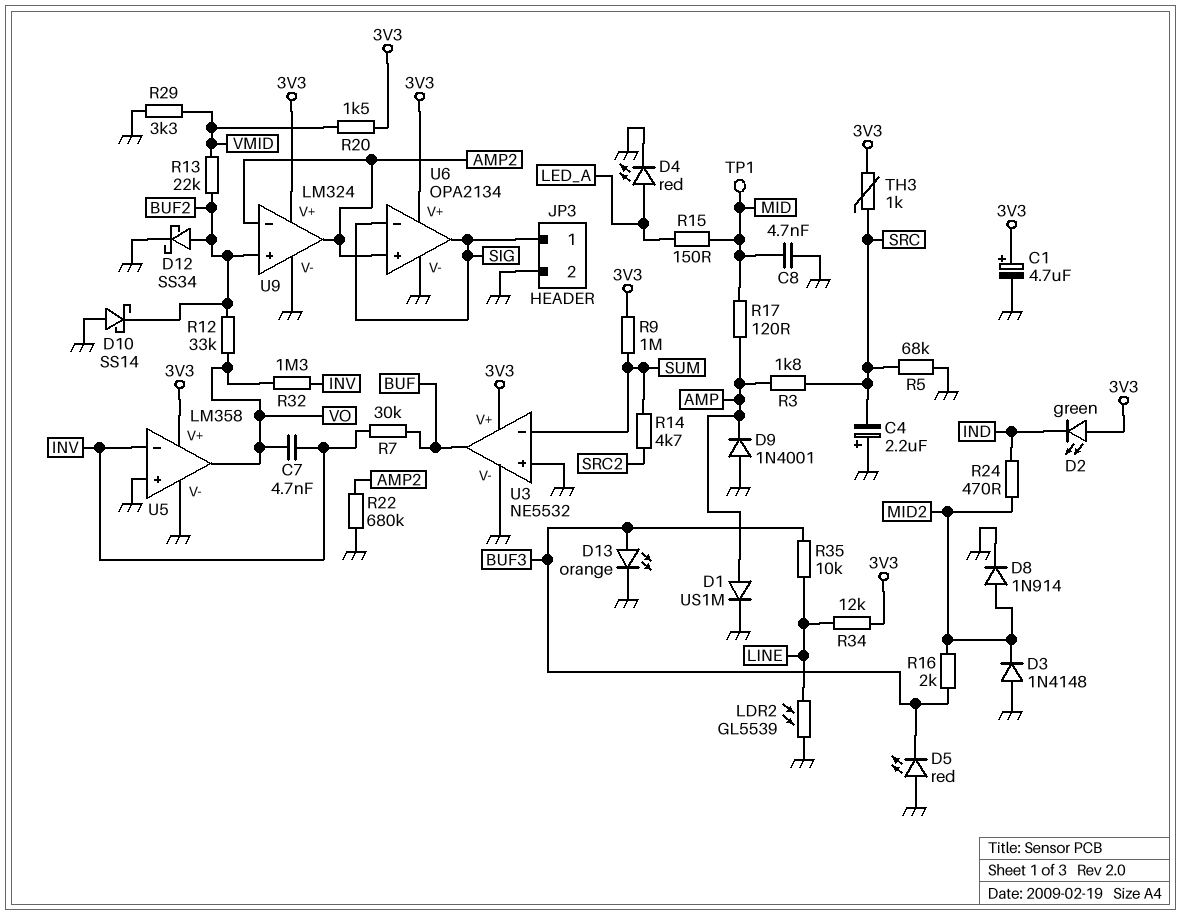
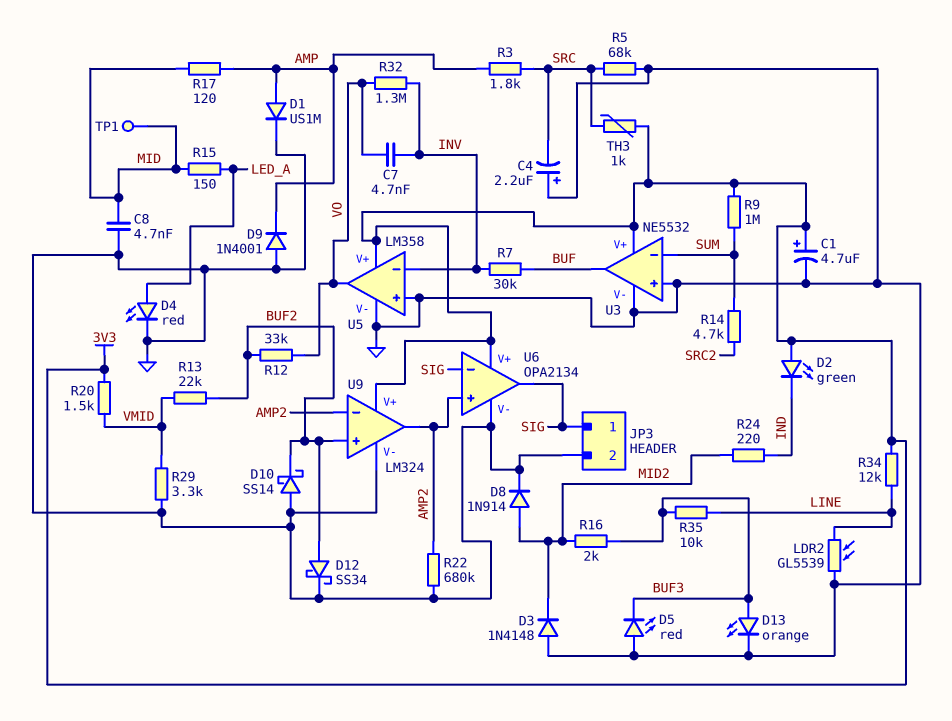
R24: 470 (IND, MID2) -> 220 (IND, MID2)

